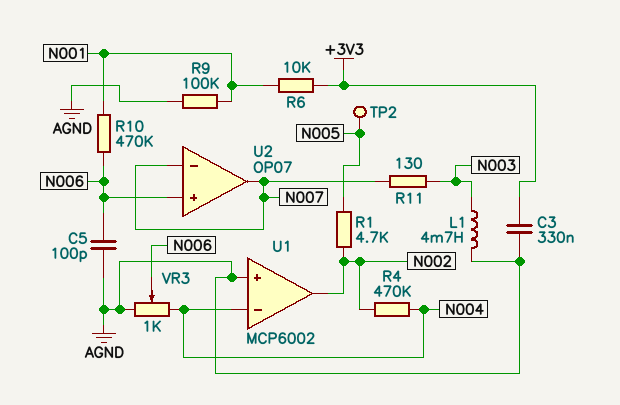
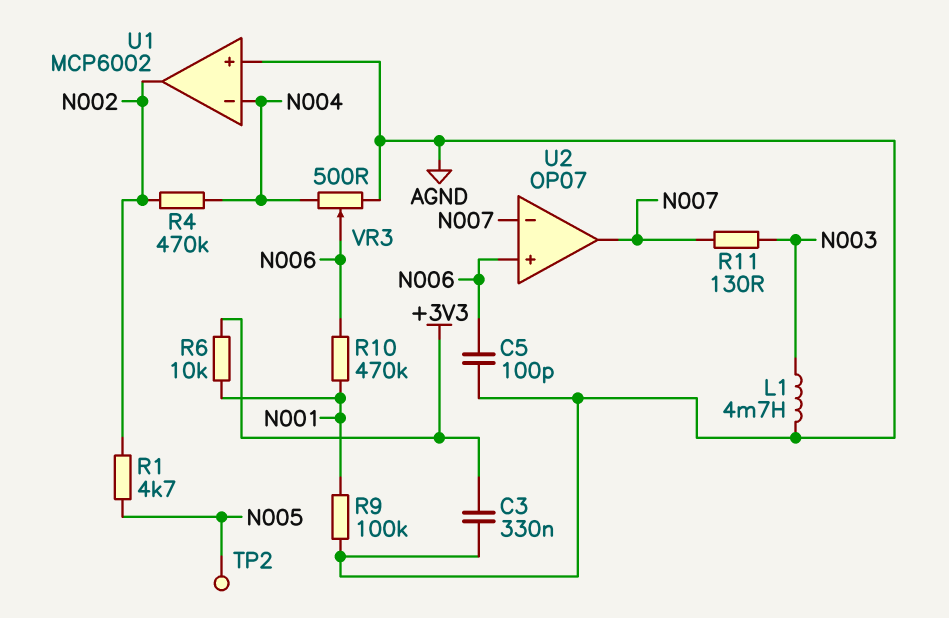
VR3: 1k (AGND, N004, wiper N006) -> 500 (AGND, N004, wiper N006)

